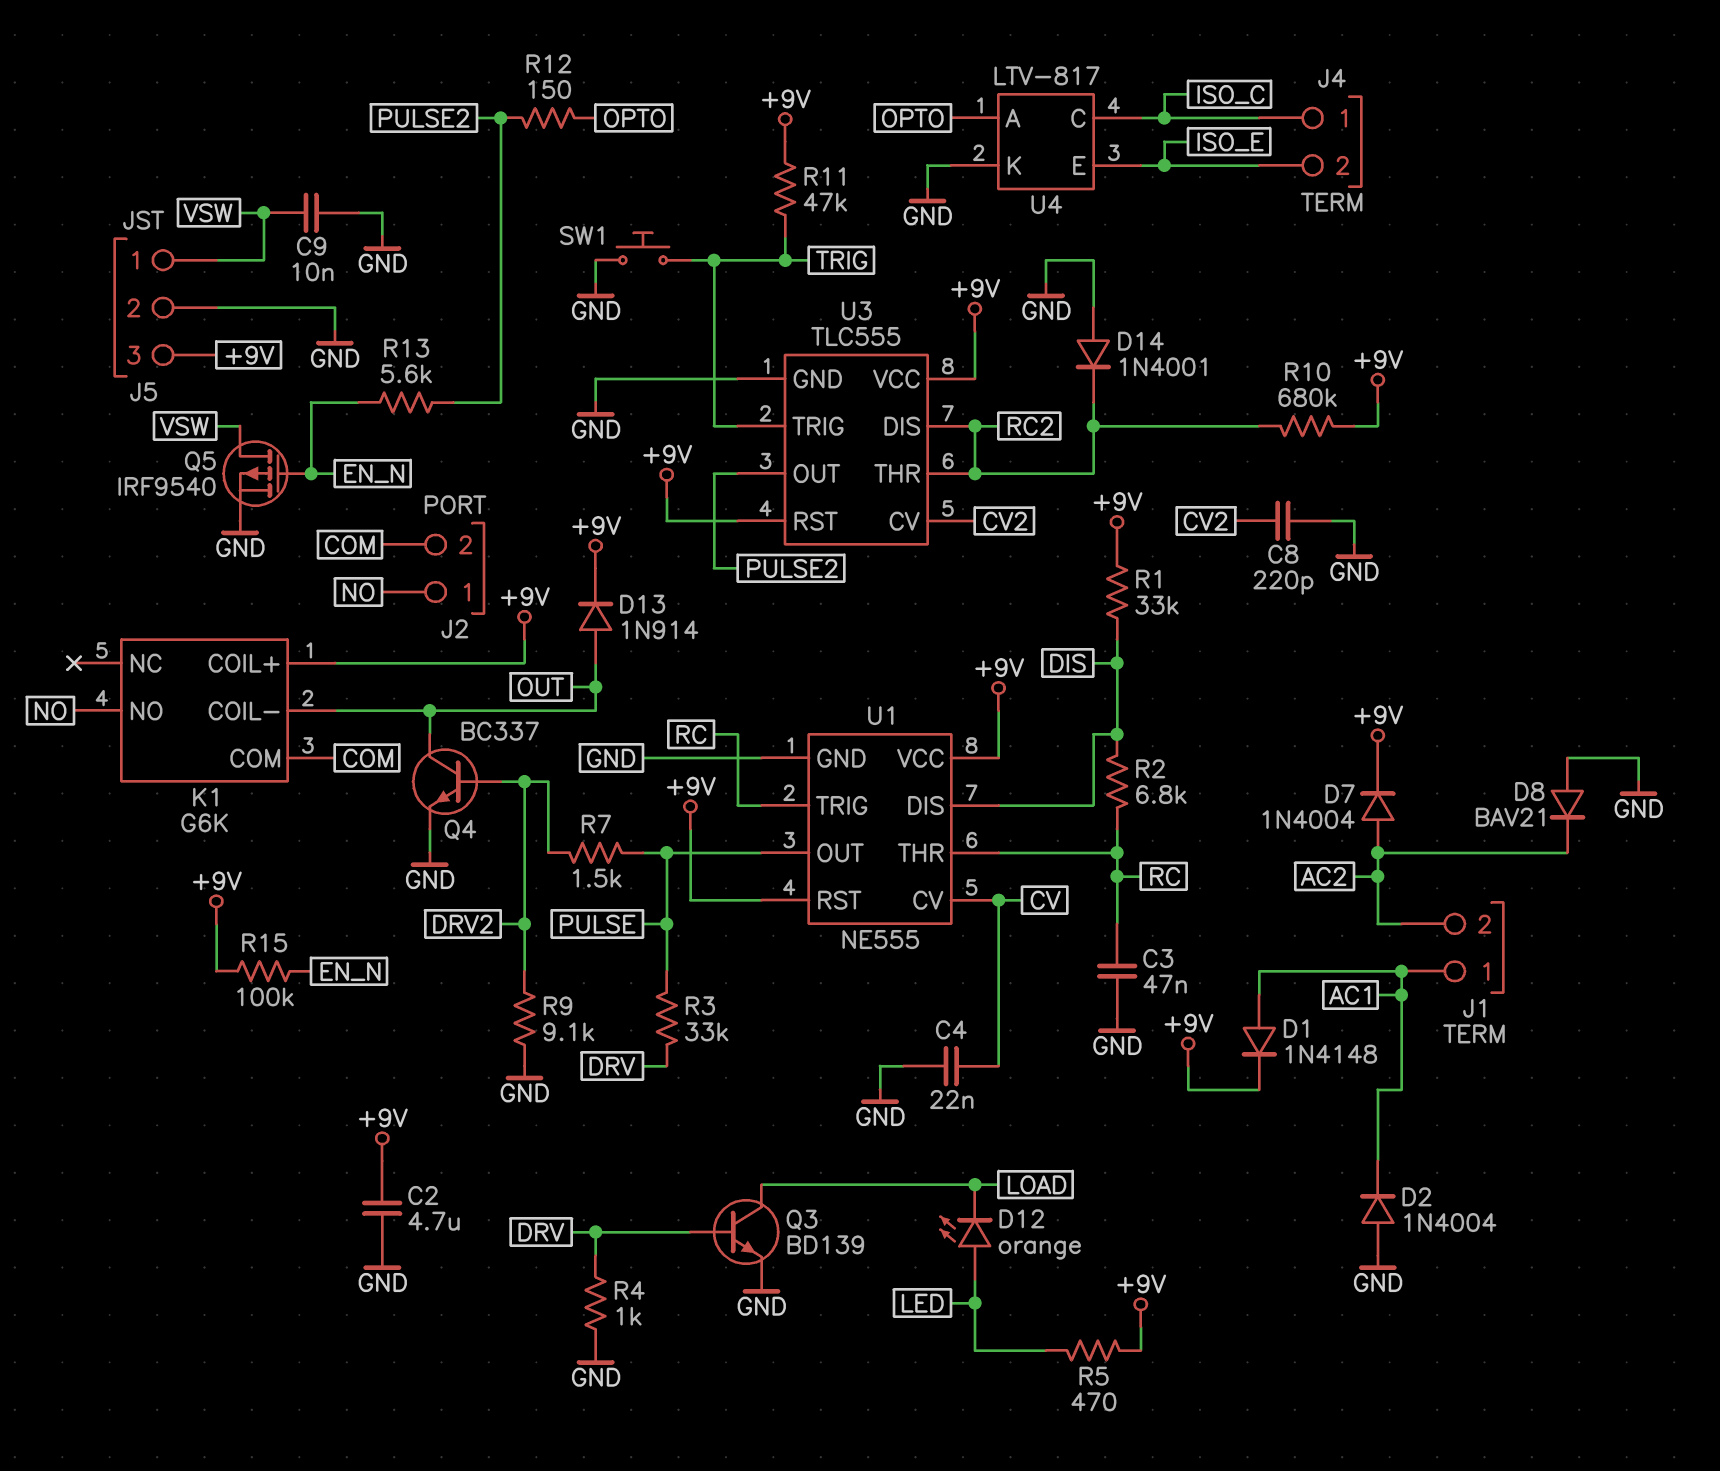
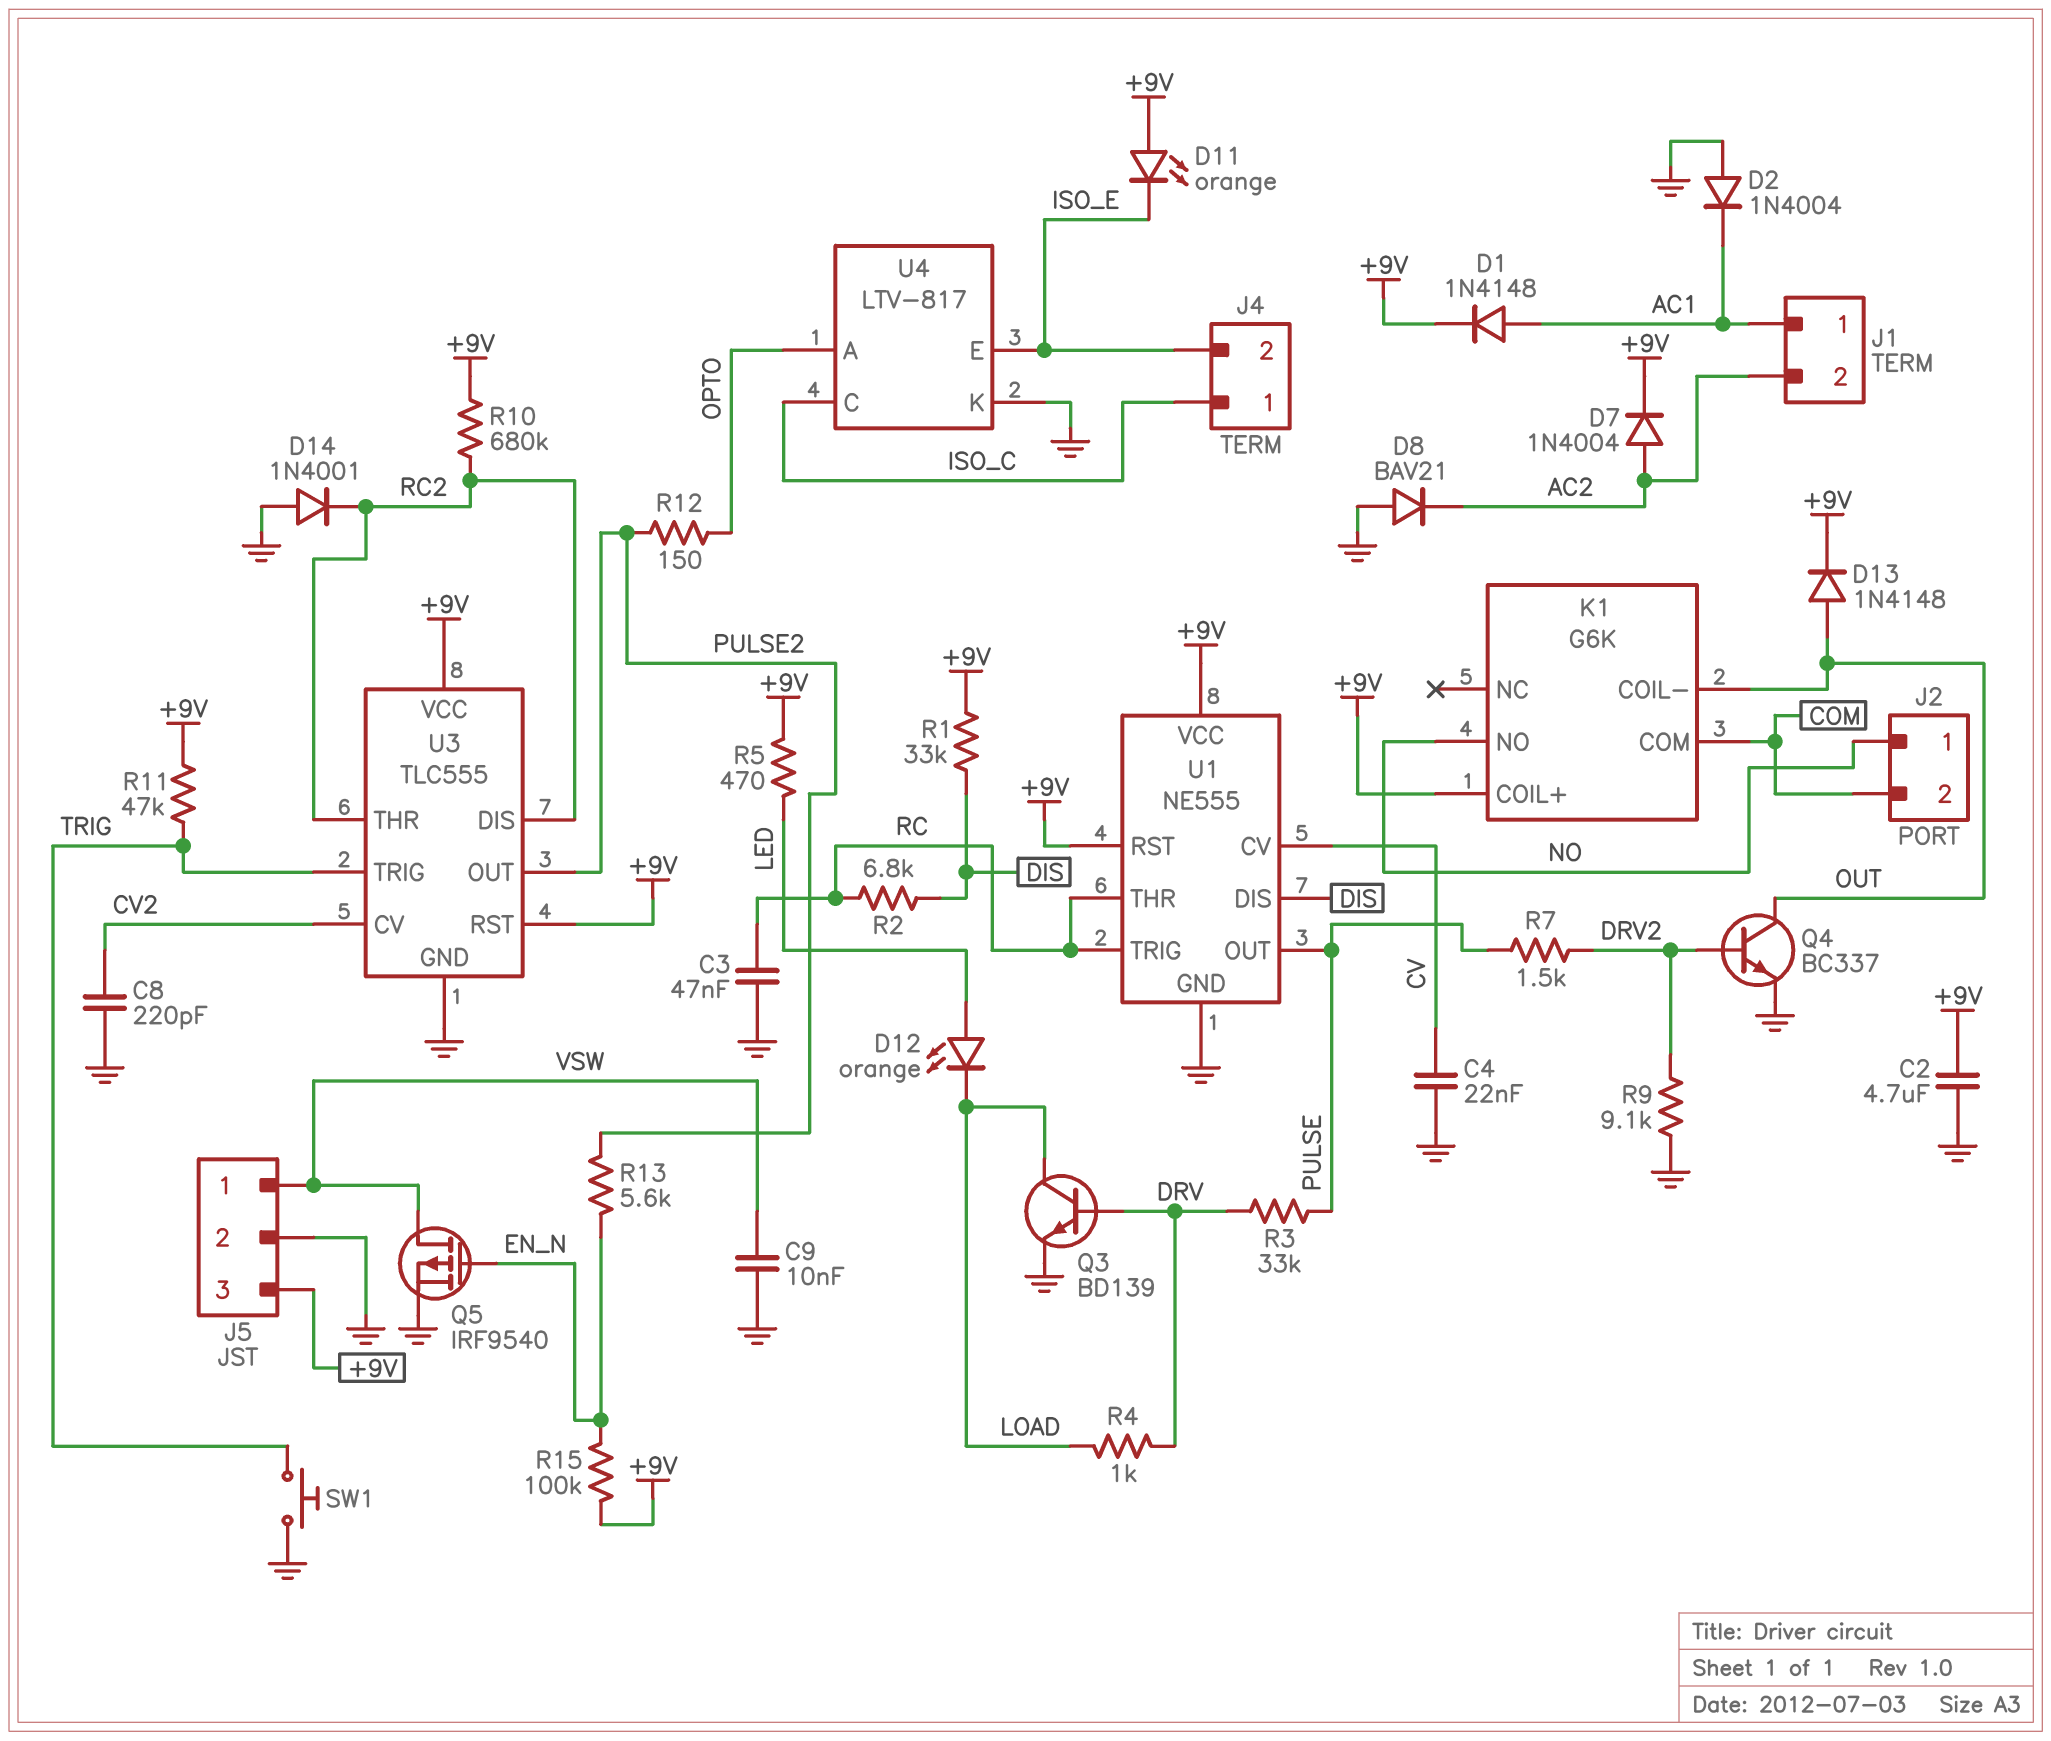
D11: none -> LED orange (A +9V, K ISO_E)
D13: diode 1N914 (A OUT, K +9V) -> diode 1N4148 (A OUT, K +9V)
R4: 1k (DRV, GND) -> 1k (DRV, LOAD)

